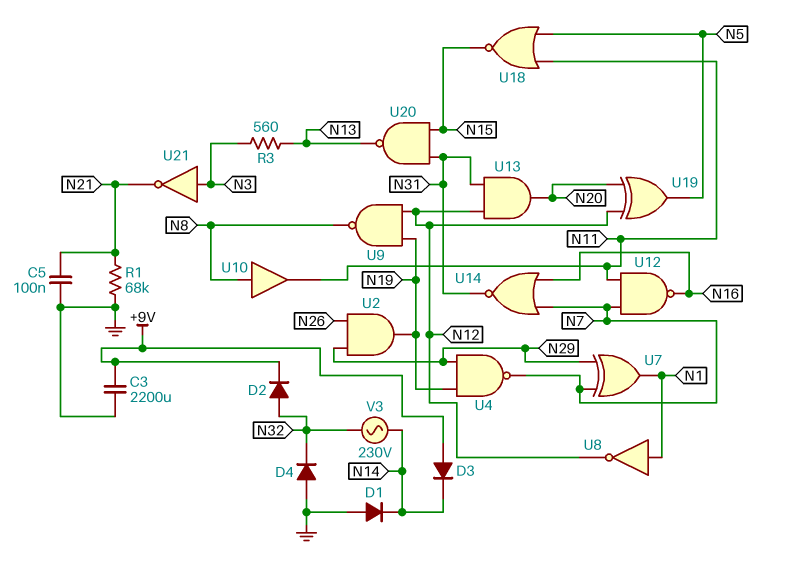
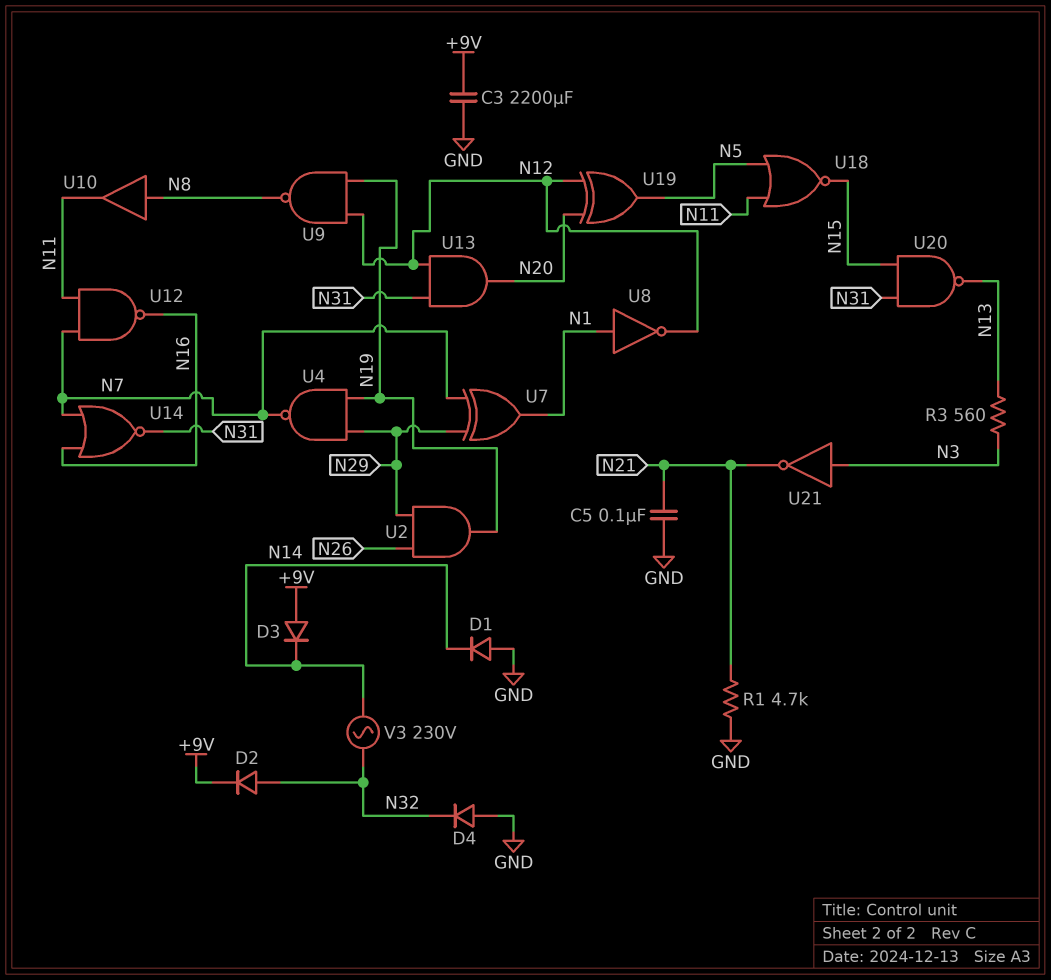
R1: 68k (GND, N21) -> 4.7k (GND, N21)

